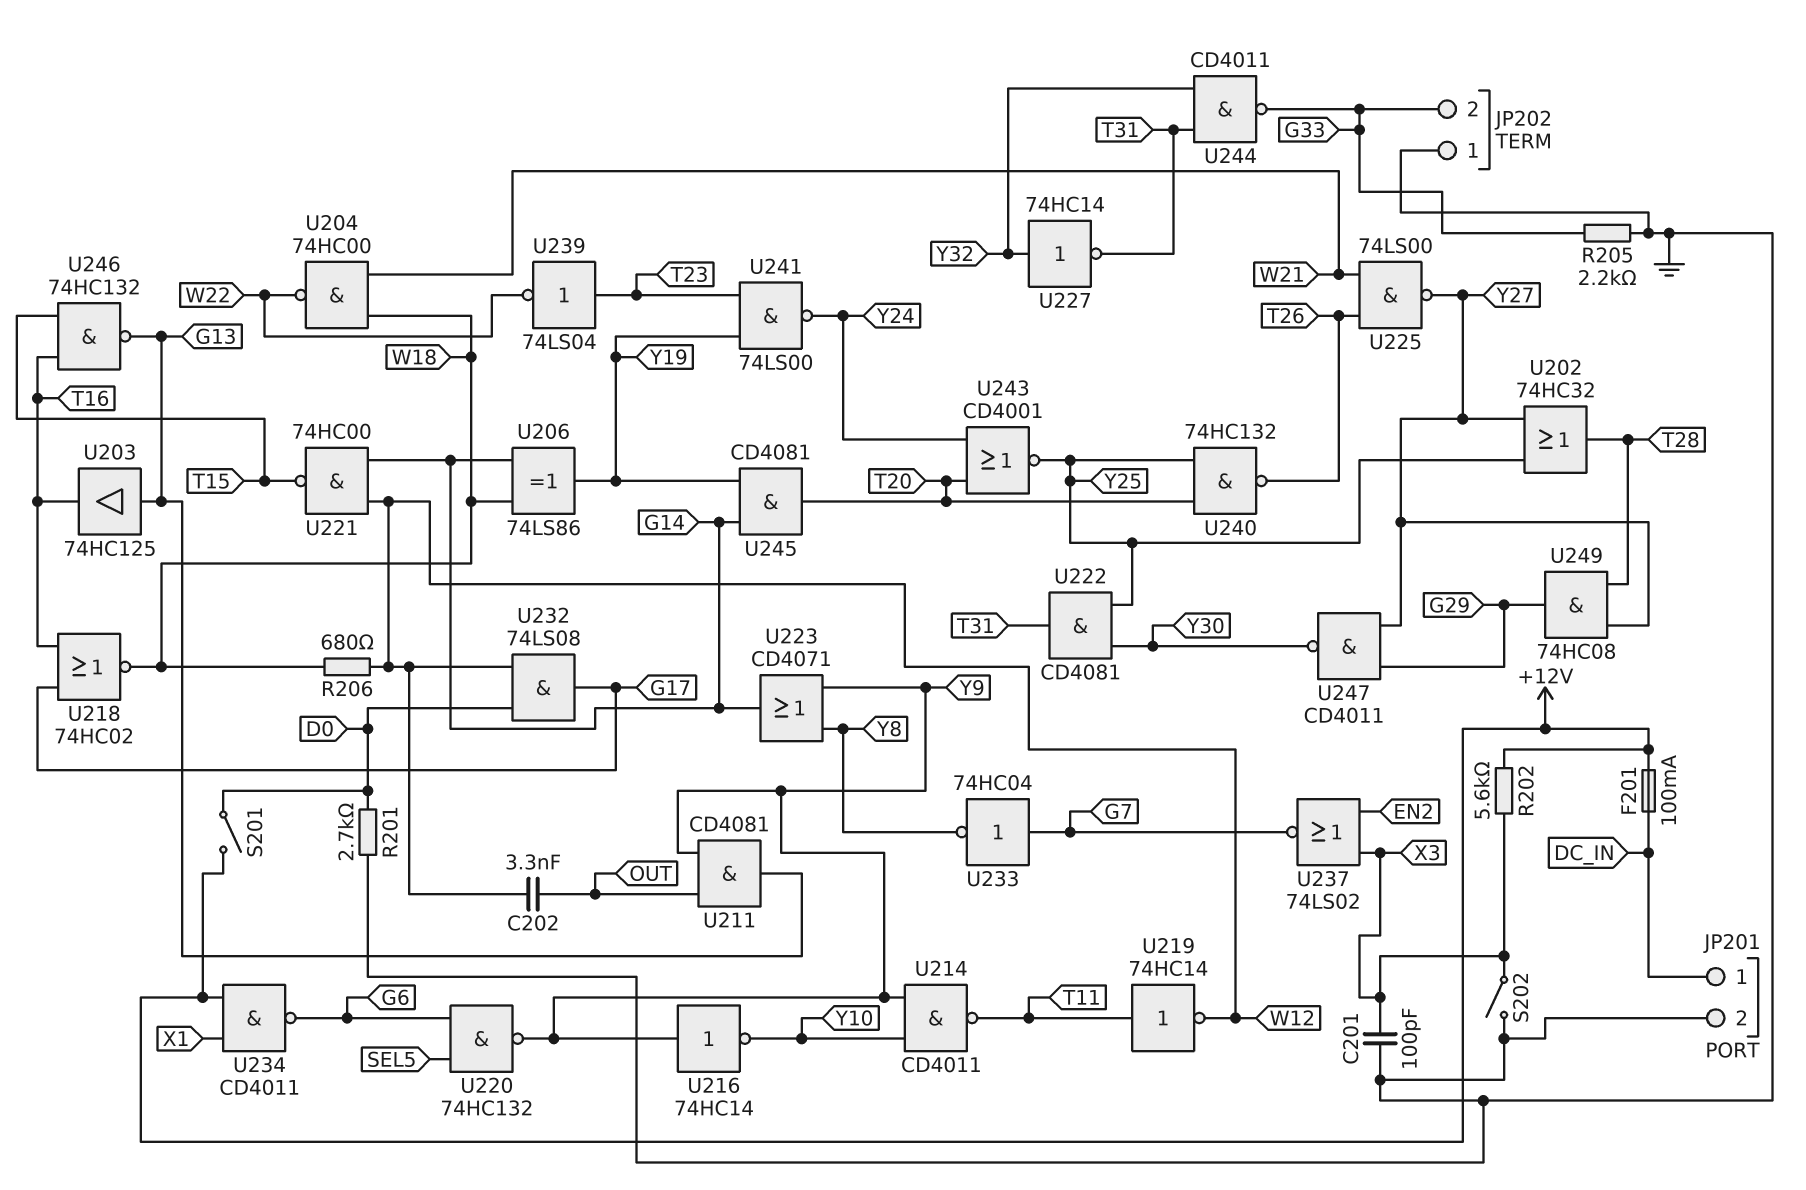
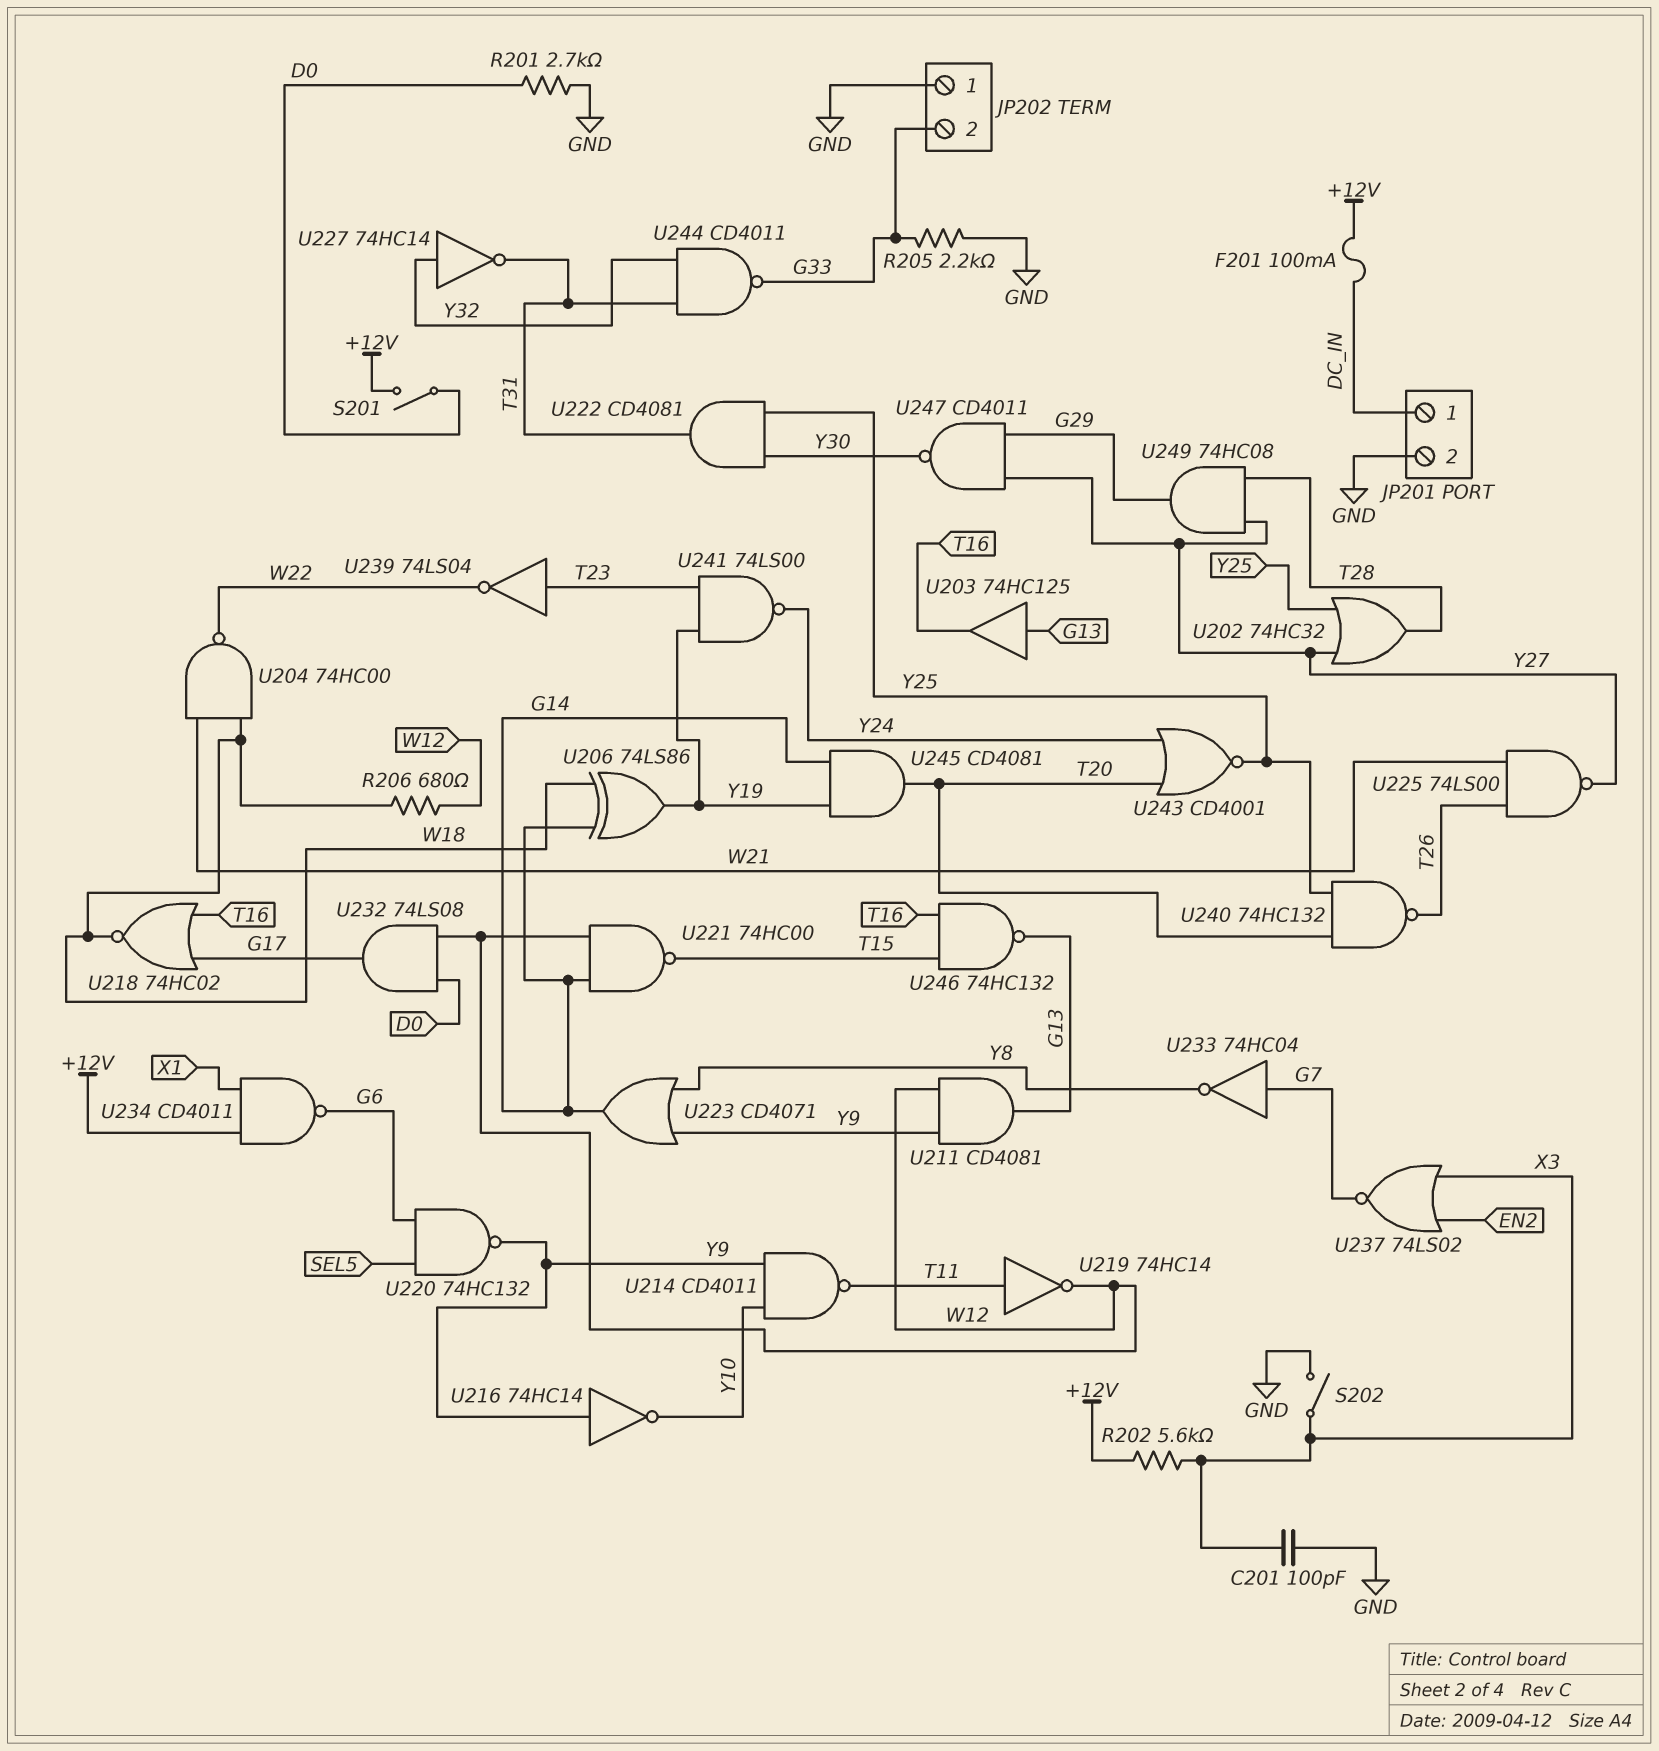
C202: 3.3nF (OUT, W12) -> none
U211: AND CD4081 (in OUT, in Y9, out G13) -> AND CD4081 (in W12, in Y9, out G13)

